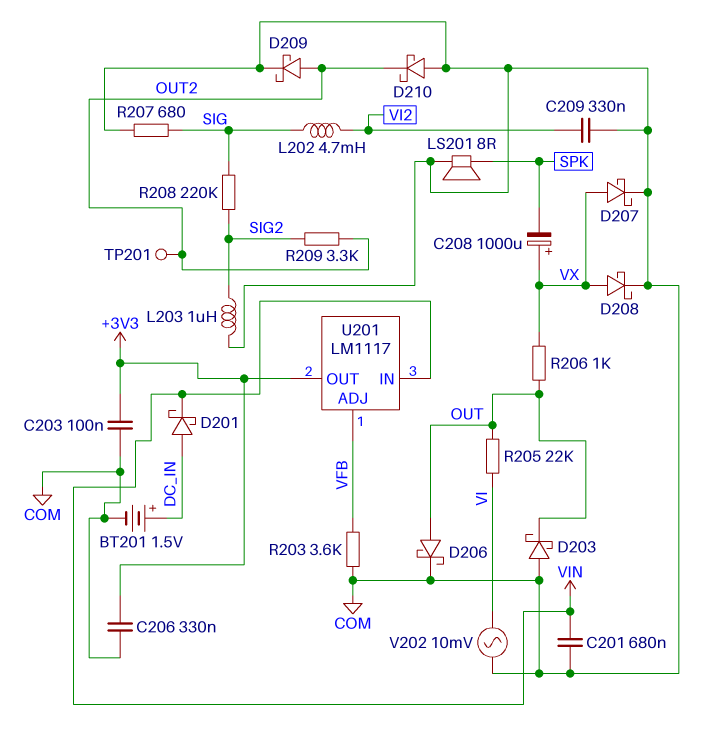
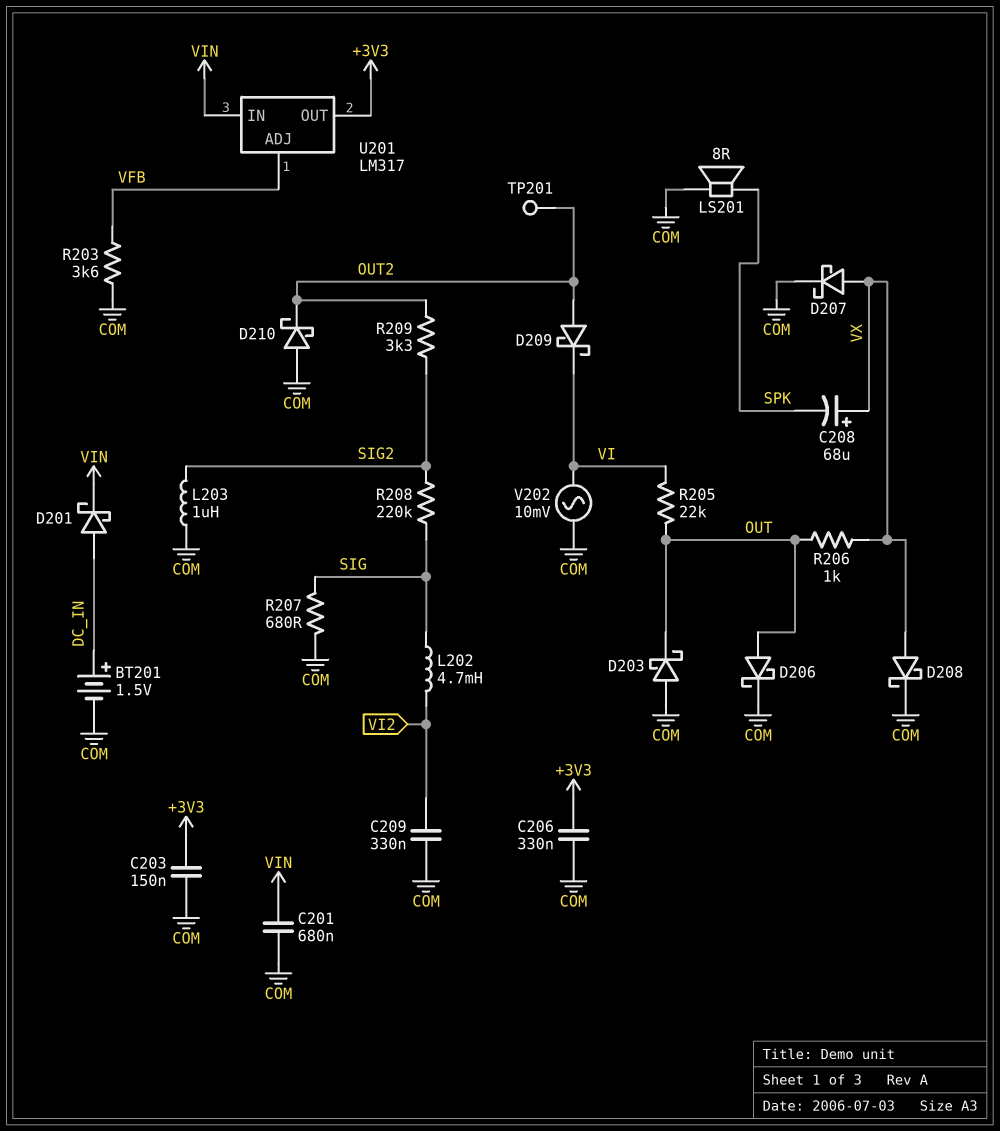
C203: 100nF (+3V3, COM) -> 150nF (+3V3, COM)
C208: 1000uF (plus VX, minus SPK) -> 68uF (plus VX, minus SPK)
D209: schottky (A OUT2, K COM) -> schottky (A OUT2, K VI)
U201: LM1117 -> LM317

